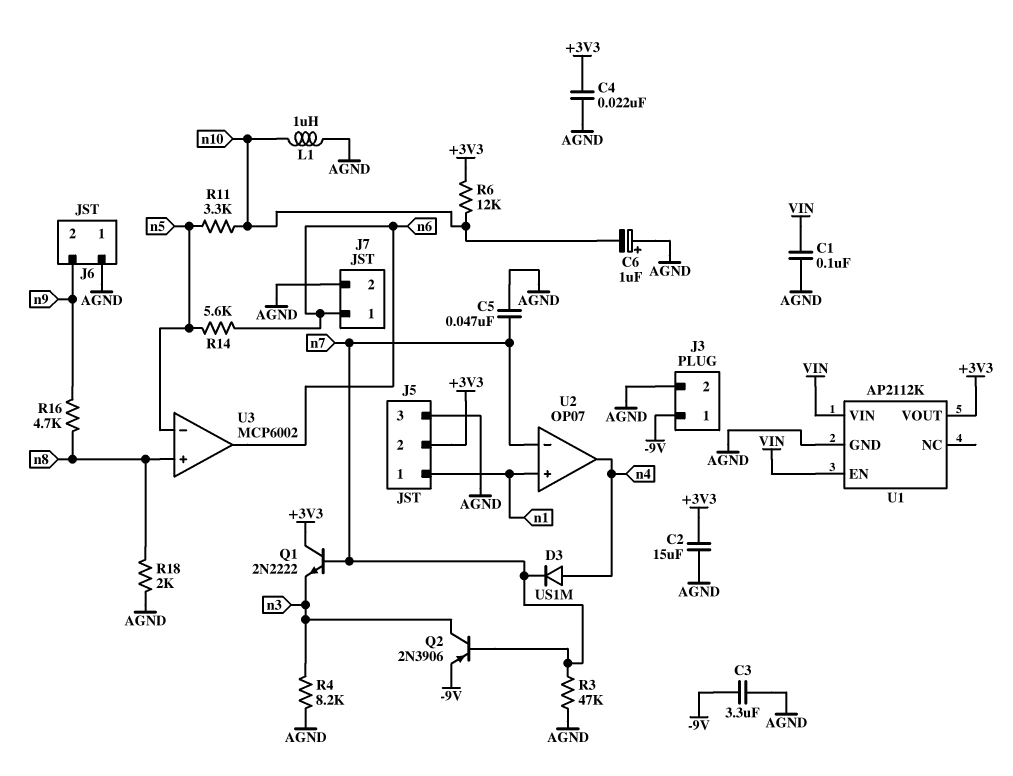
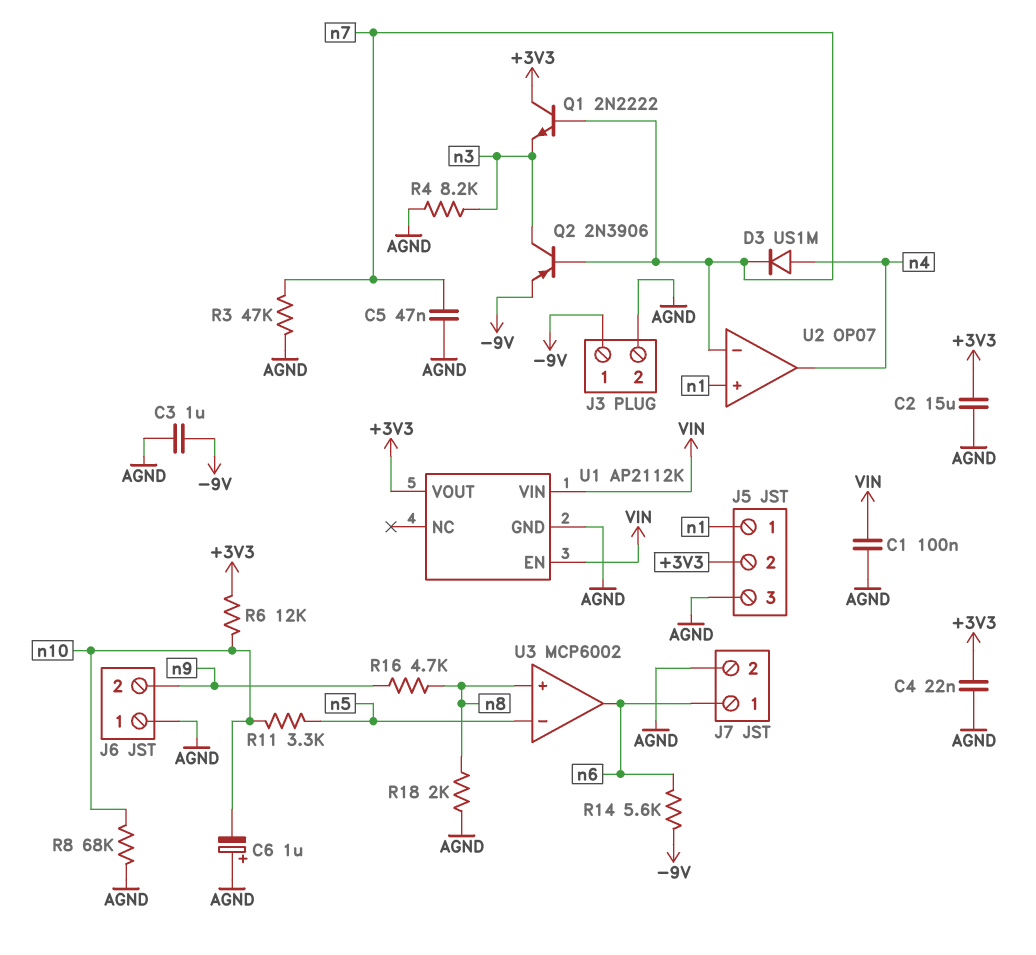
C3: 3.3uF (-9V, AGND) -> 1uF (-9V, AGND)
L1: 1uH (AGND, n10) -> none
R8: none -> 68k (AGND, n10)
R14: 5.6k (n5, n6) -> 5.6k (-9V, n6)

